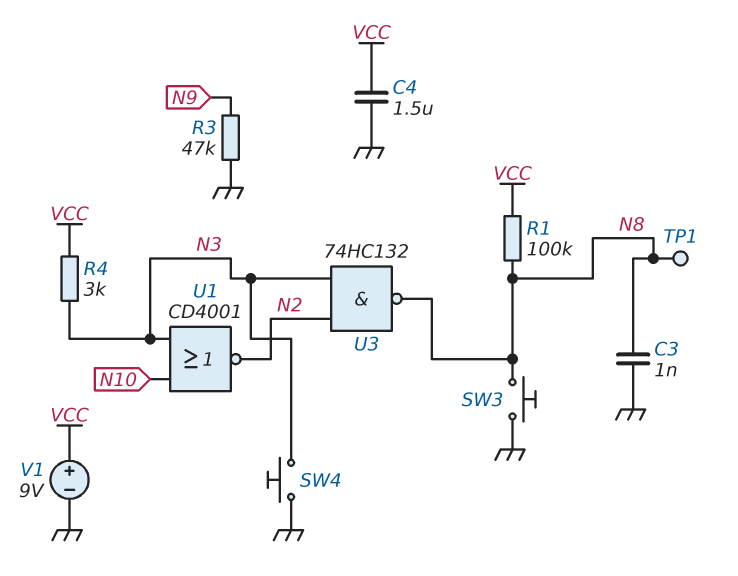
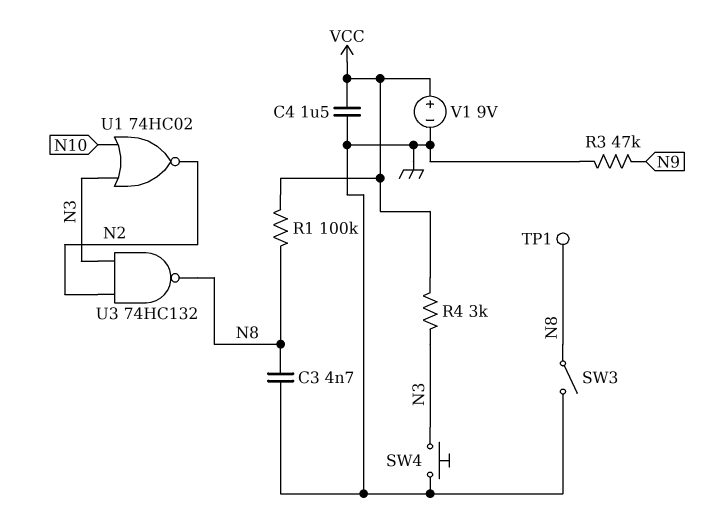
C3: 1nF (GND, N8) -> 4.7nF (GND, N8)
SW3: button (GND, N8) -> switch (GND, N8)
U1: NOR CD4001 (in N3, in N10, out N2) -> NOR 74HC02 (in N3, in N10, out N2)

